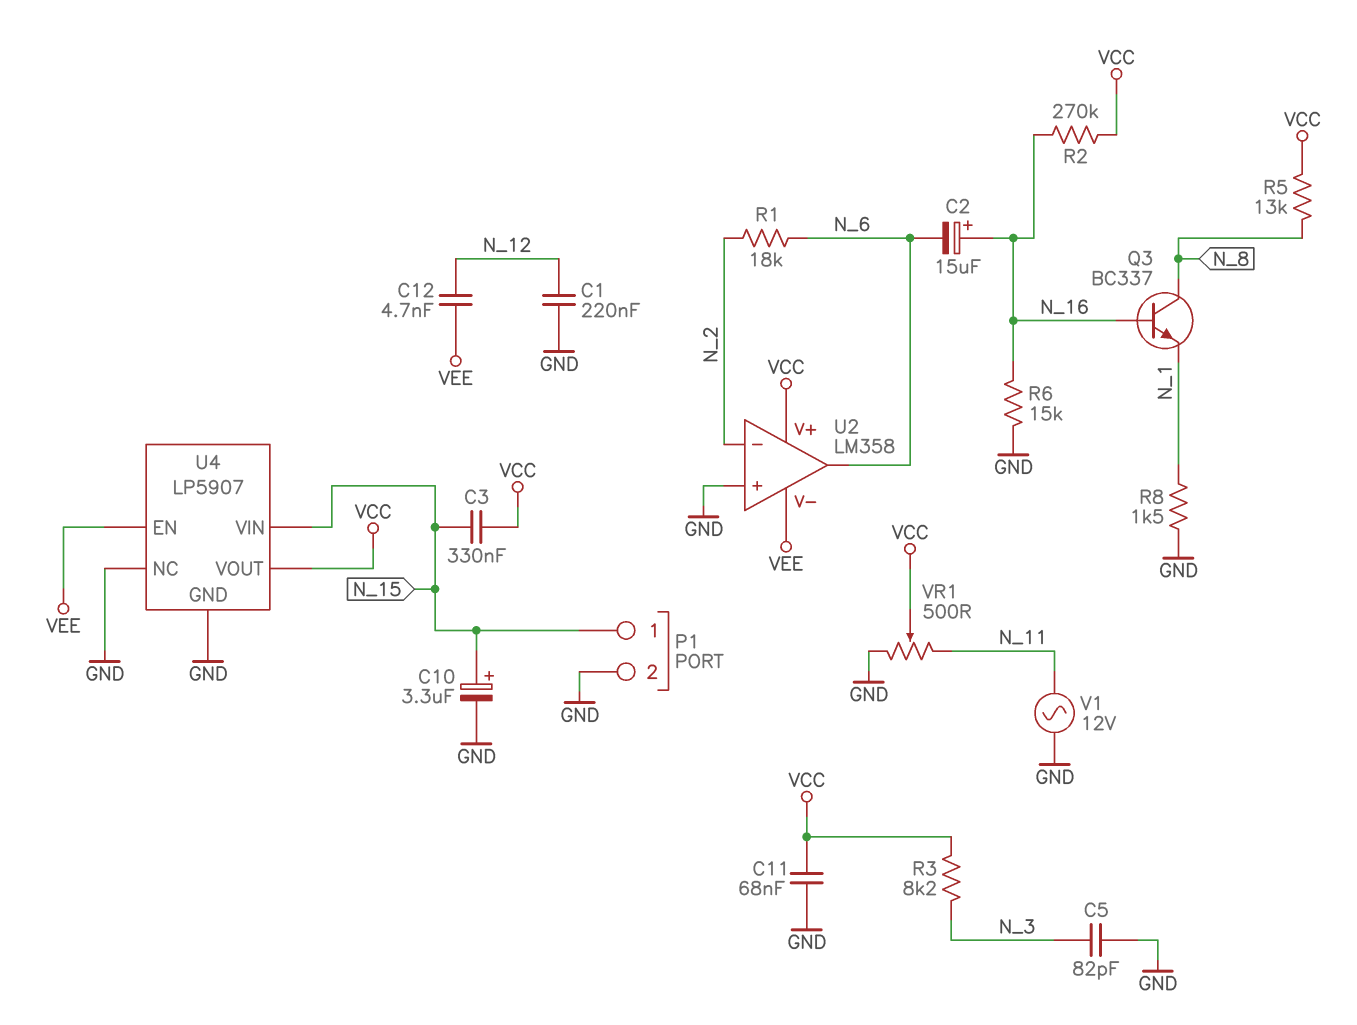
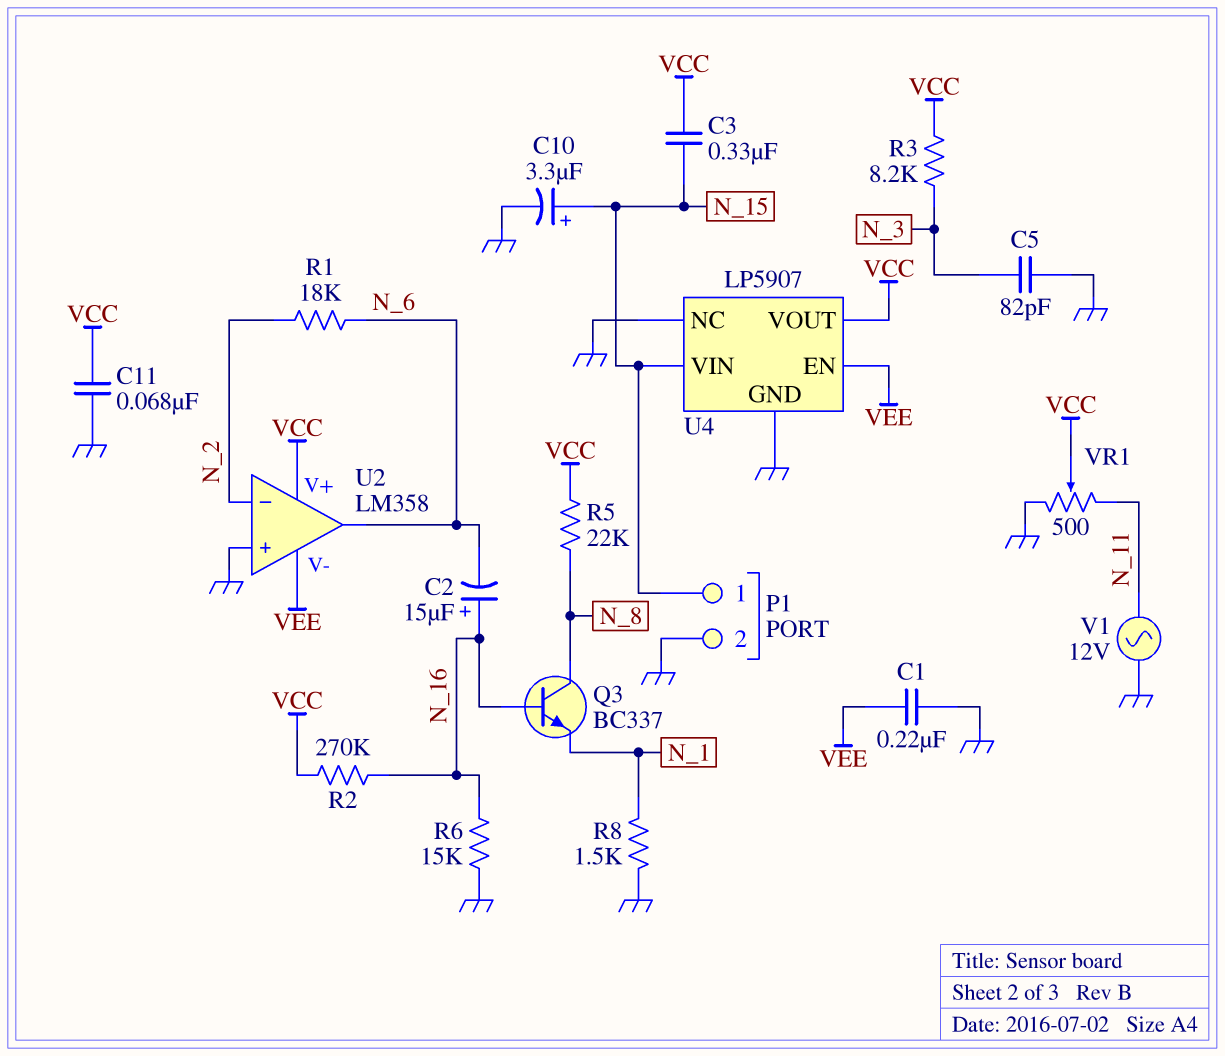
C1: 220nF (GND, N_12) -> 220nF (GND, VEE)
C12: 4.7nF (N_12, VEE) -> none
R5: 13k (N_8, VCC) -> 22k (N_8, VCC)

